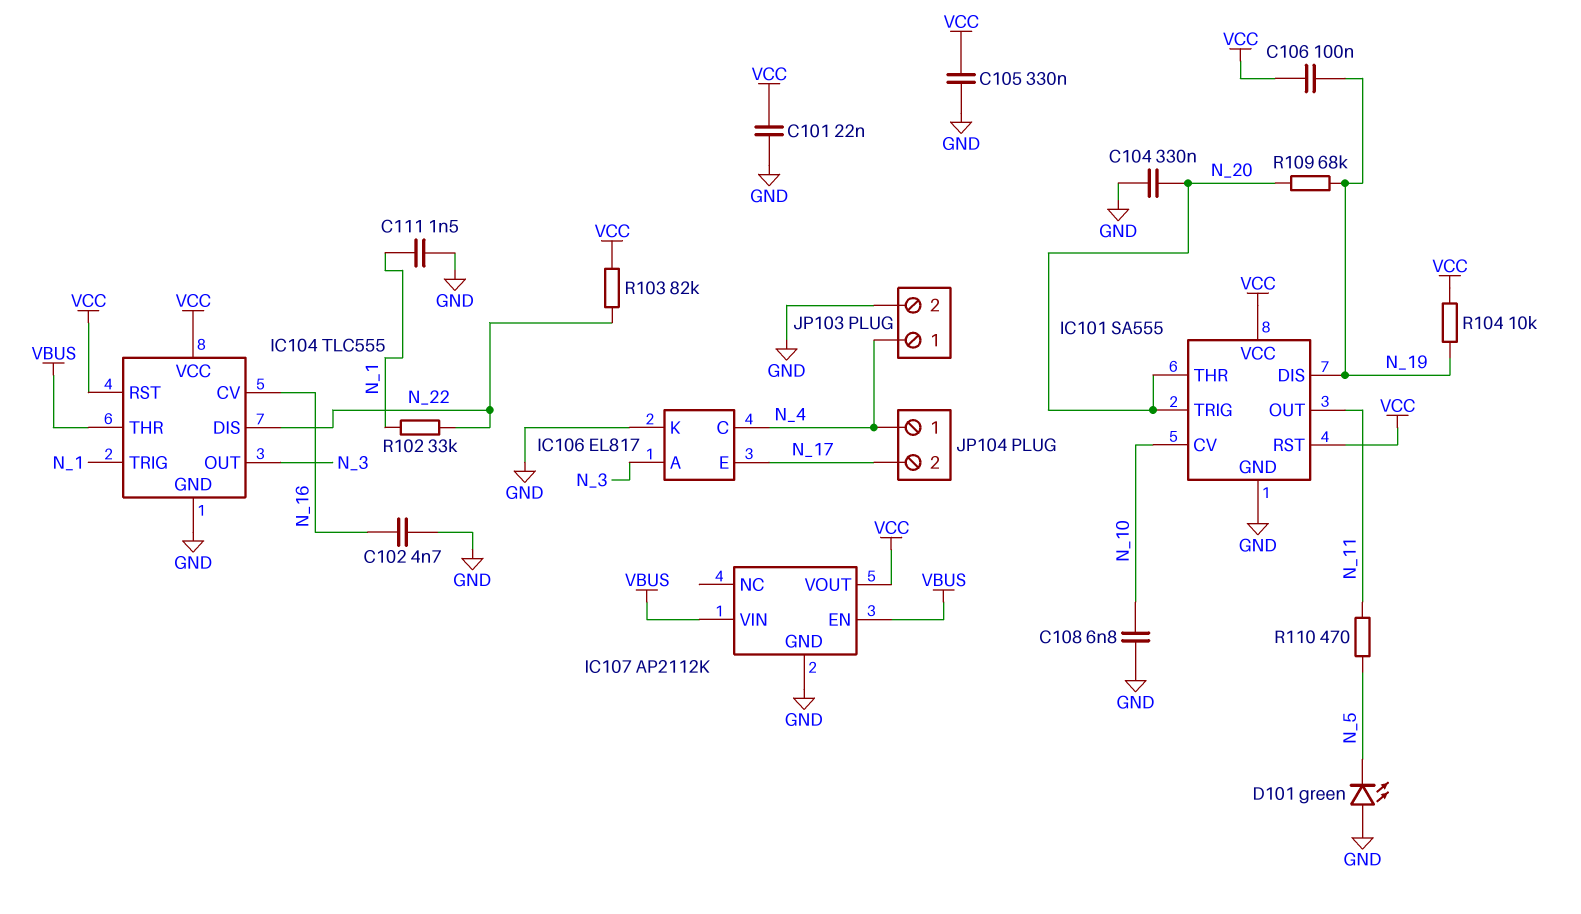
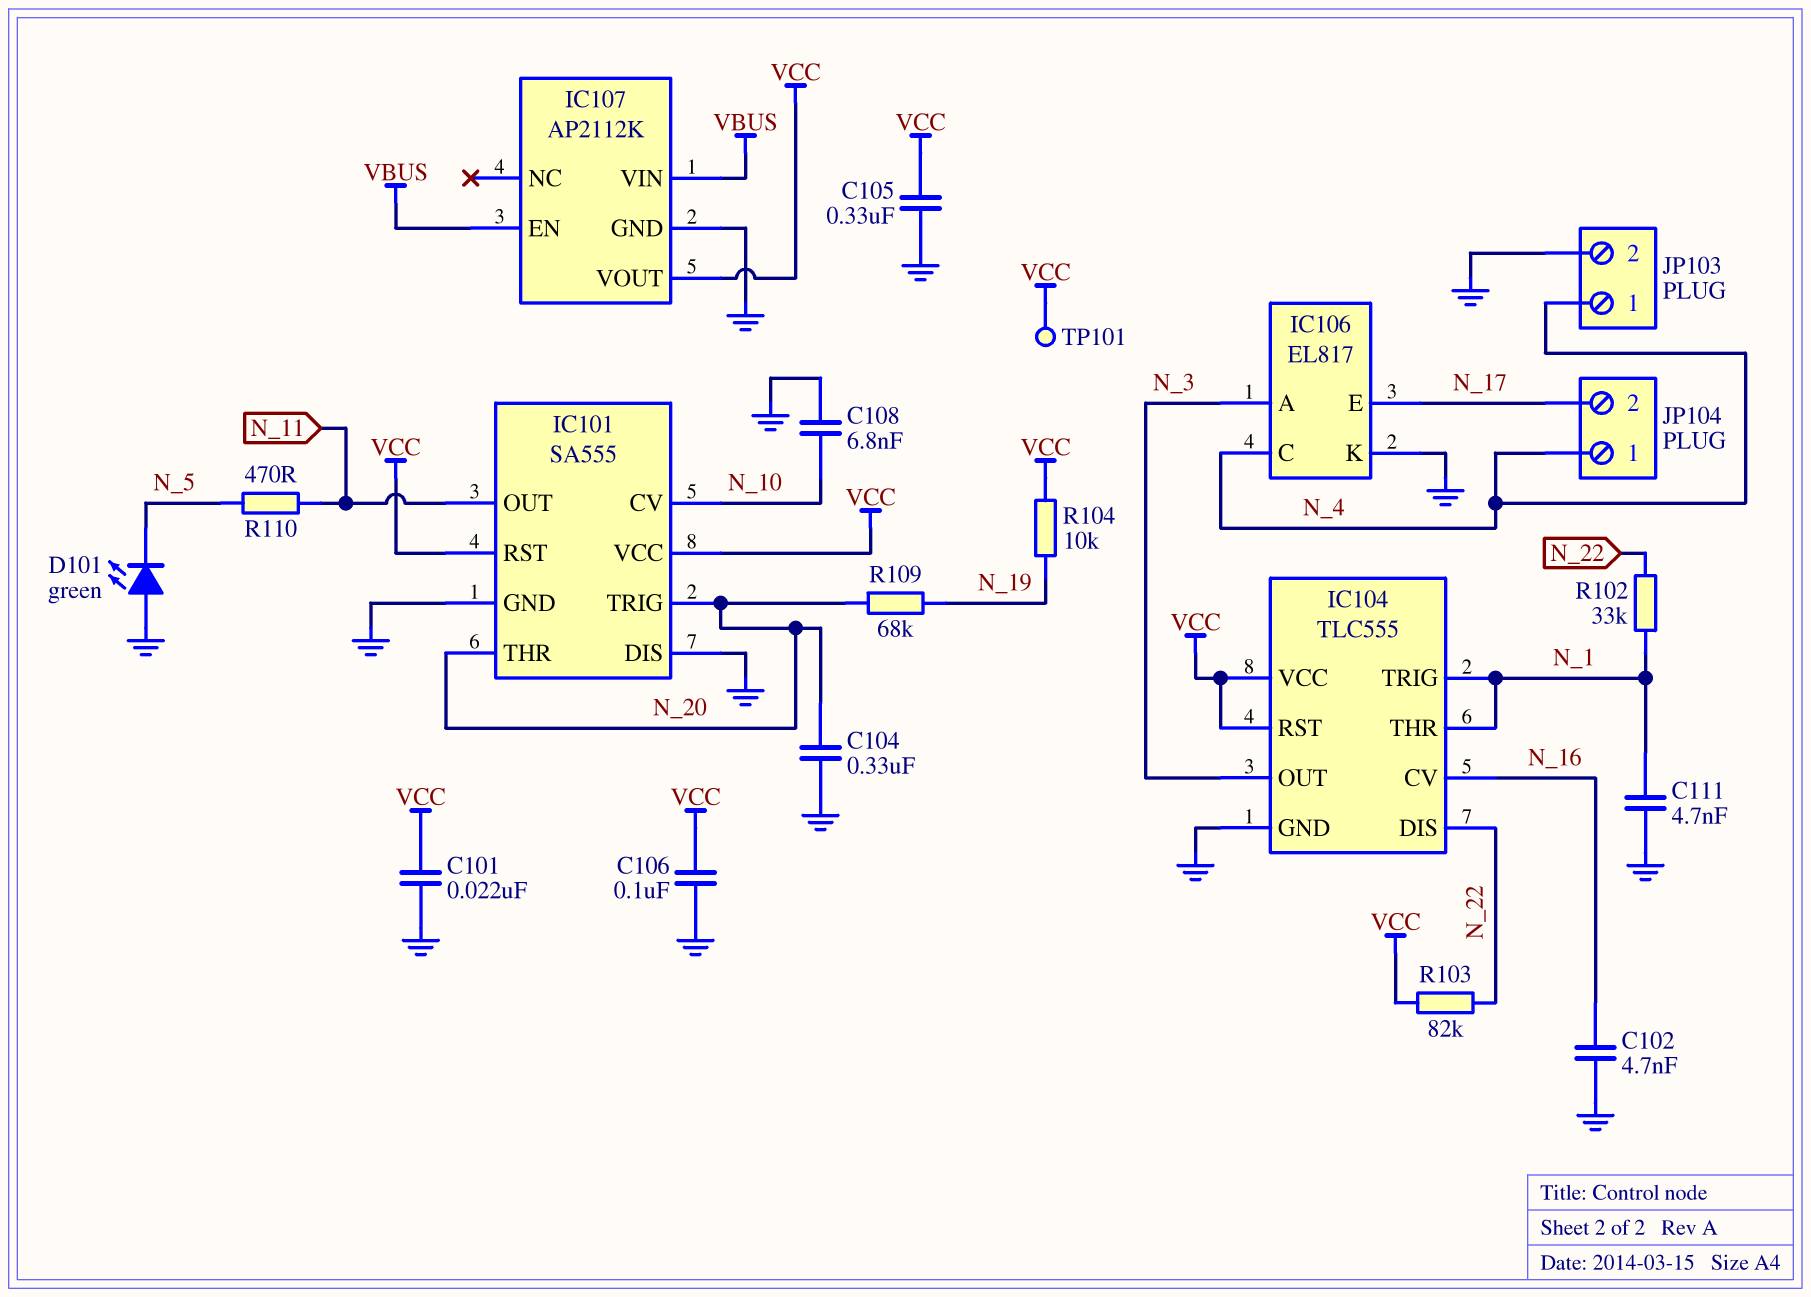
C106: 100nF (N_19, VCC) -> 100nF (GND, VCC)
C111: 1.5nF (GND, N_1) -> 4.7nF (GND, N_1)
IC101 pin DIS: N_19 -> GND
IC104 pin THR: VBUS -> N_1
TP101: none -> test point (VCC)

